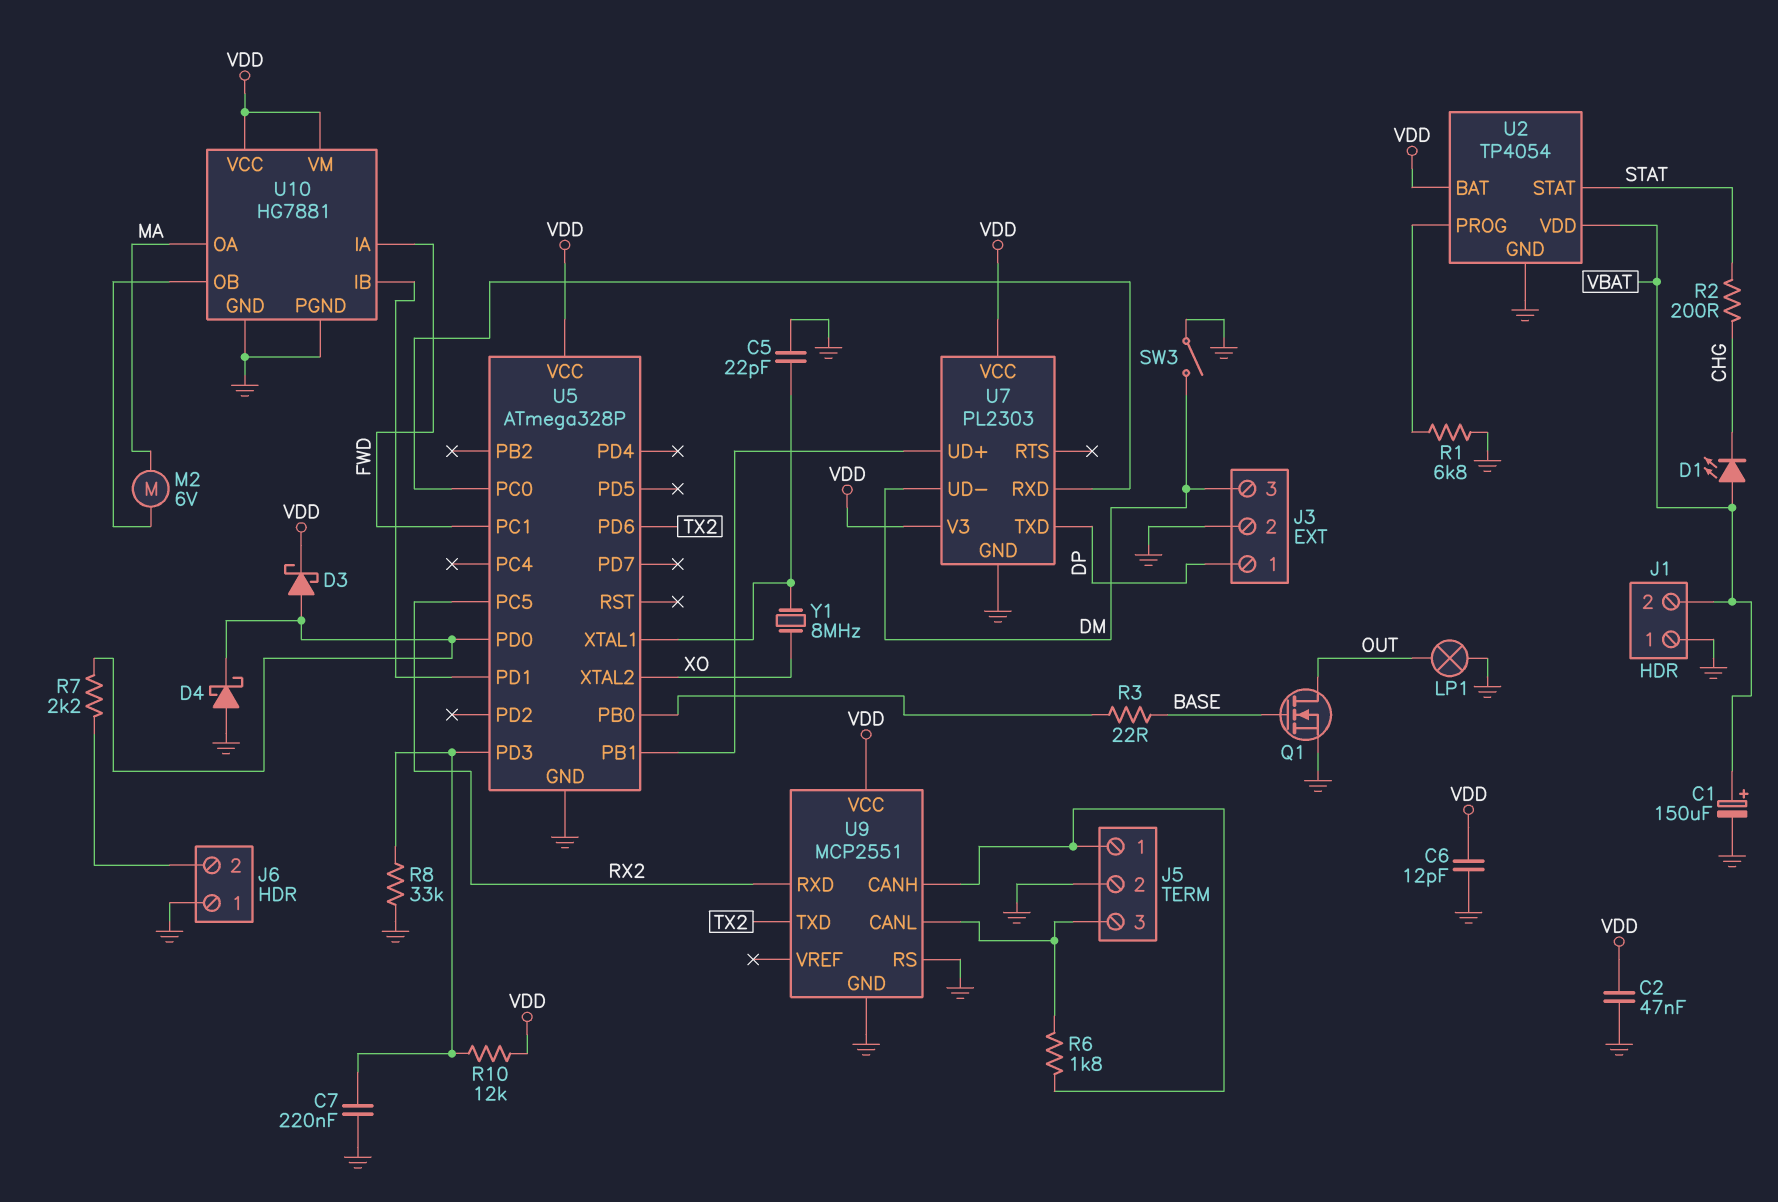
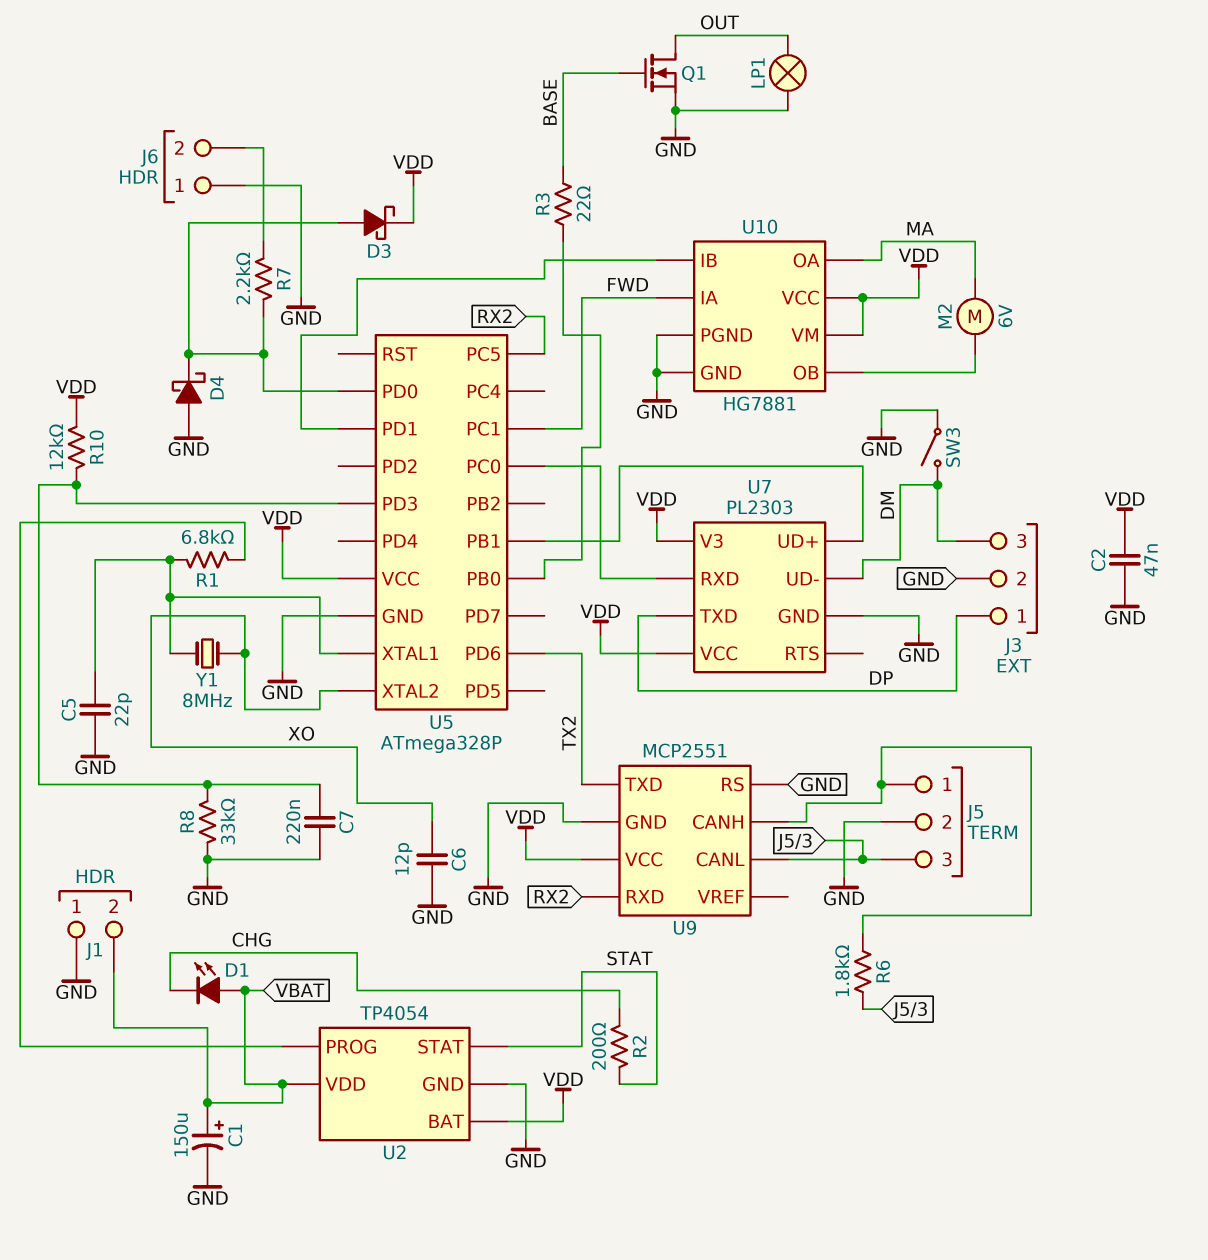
C6: 12pF (GND, VDD) -> 12pF (GND, XO)
R1: 6.8k (GND, U2/PROG) -> 6.8k (U2/PROG, U5/XTAL1)

